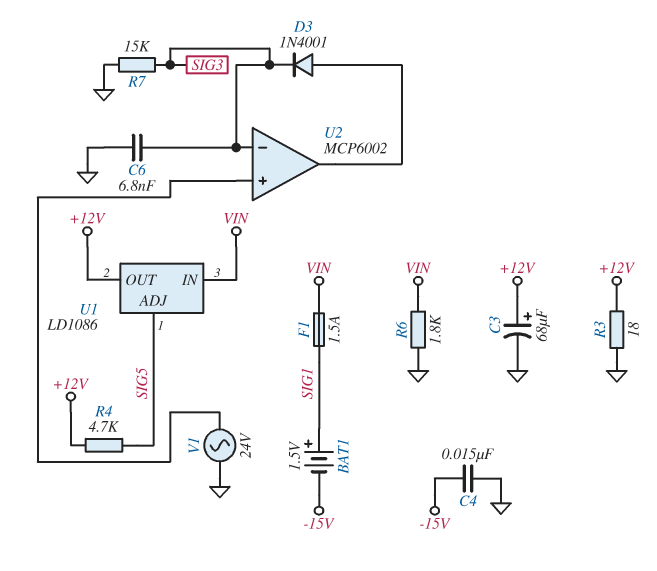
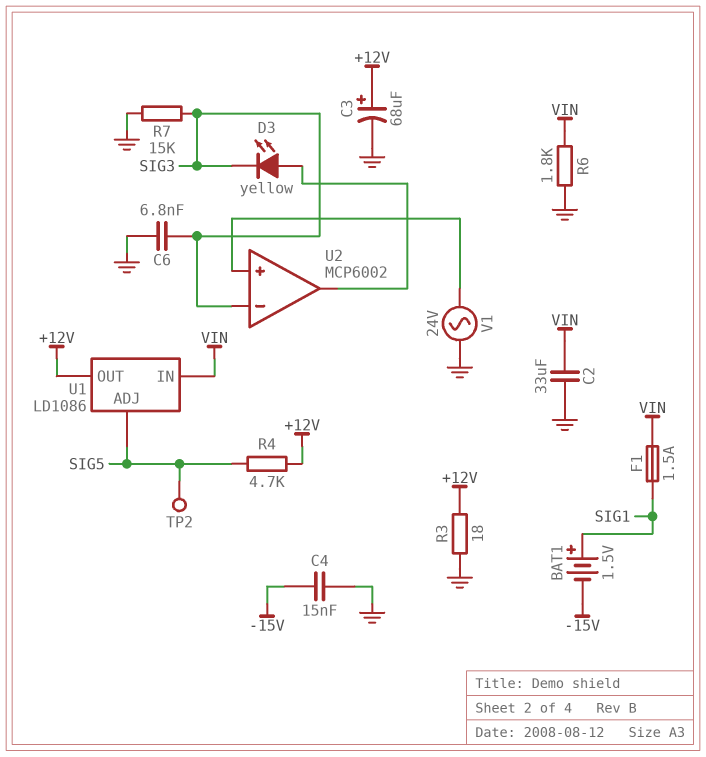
C2: none -> 33uF (GND, VIN)
D3: diode 1N4001 (A U2/out, K SIG3) -> LED yellow (A U2/out, K SIG3)
TP2: none -> test point (SIG5)

